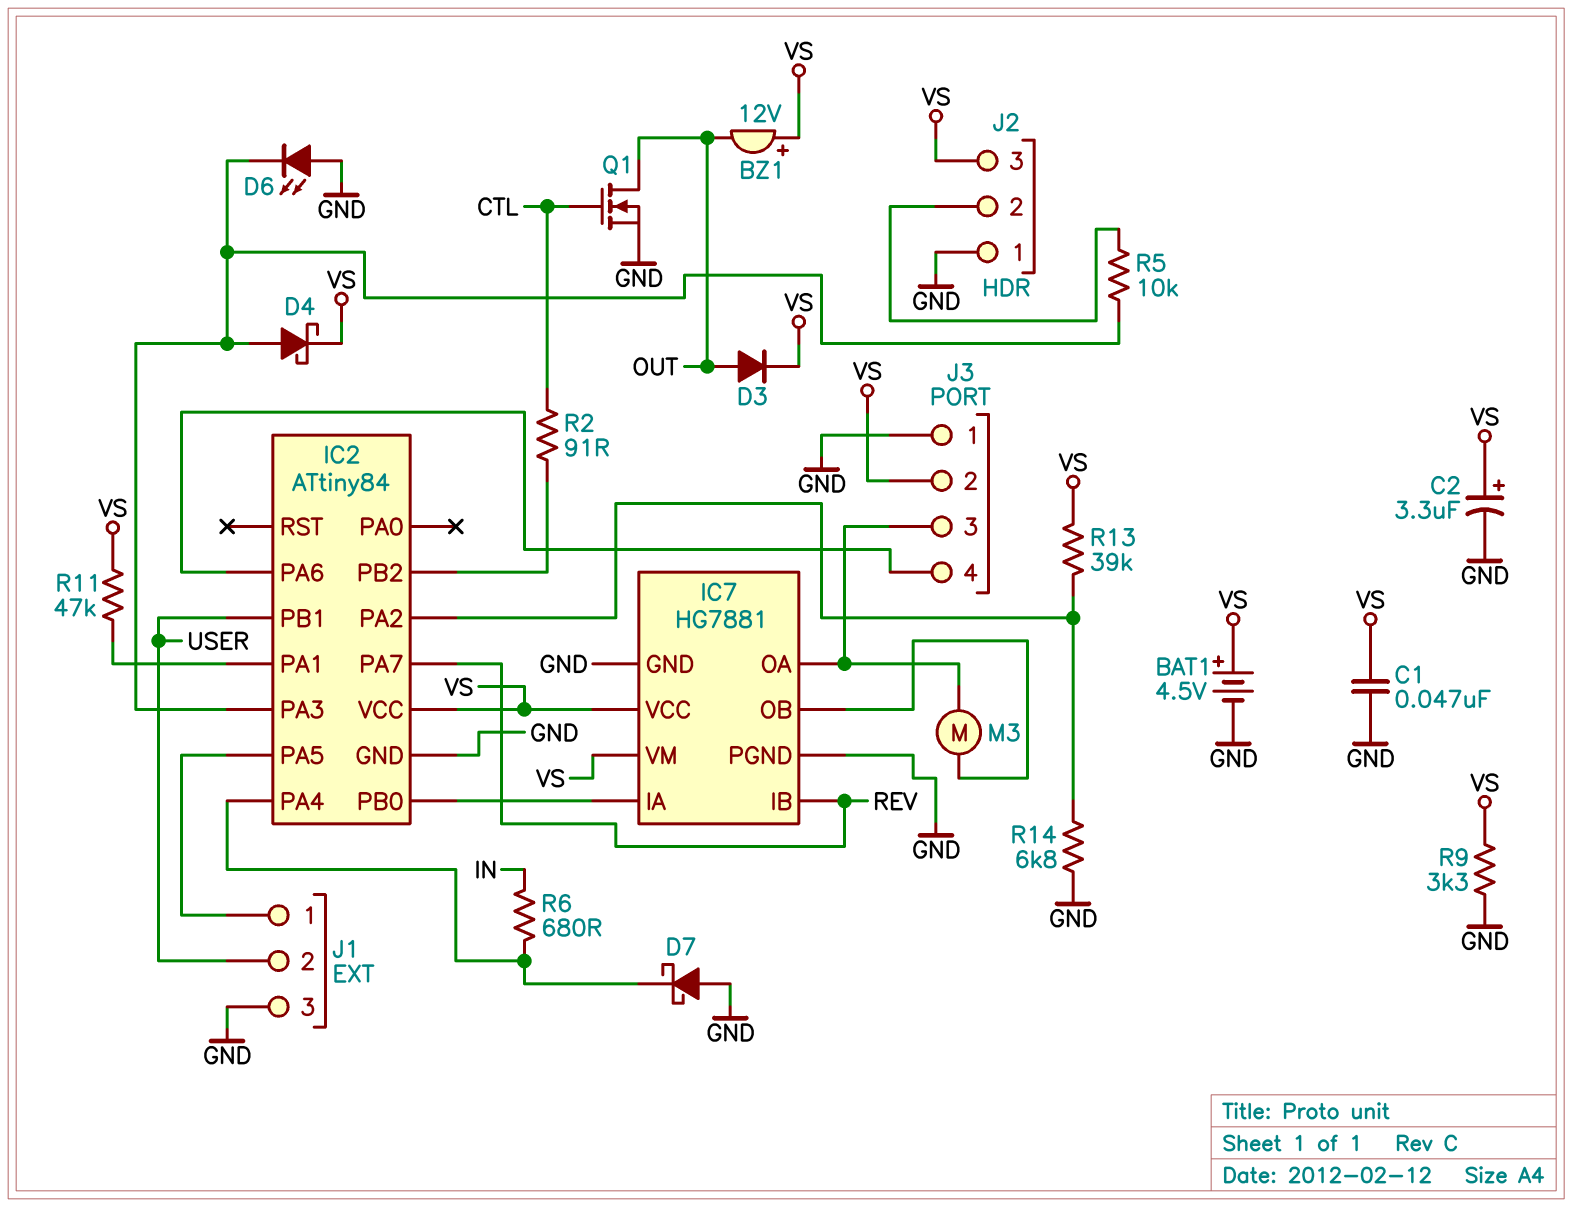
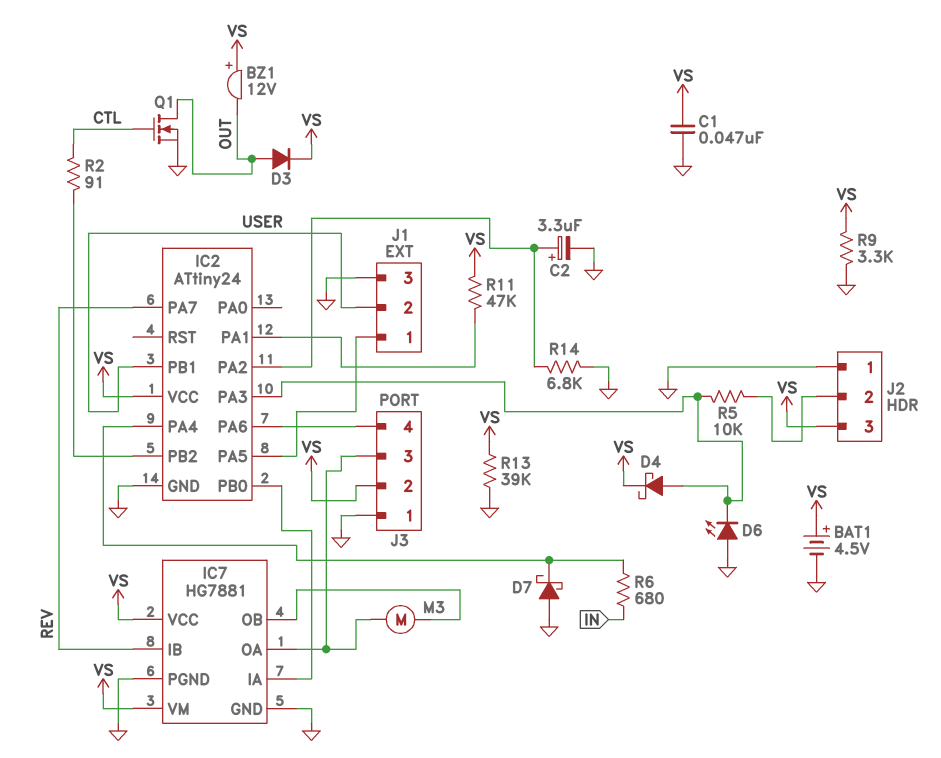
C2: 3.3uF (plus VS, minus GND) -> 3.3uF (plus IC2/PA2, minus GND)
IC2: ATtiny84 -> ATtiny24
R13: 39k (IC2/PA2, VS) -> 39k (GND, VS)

